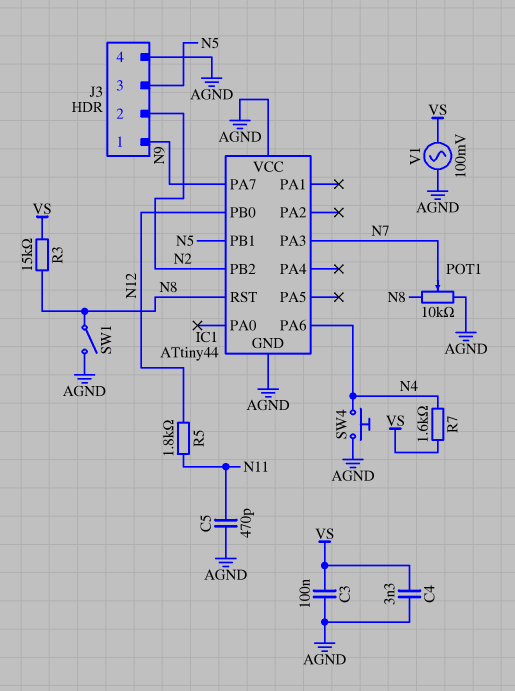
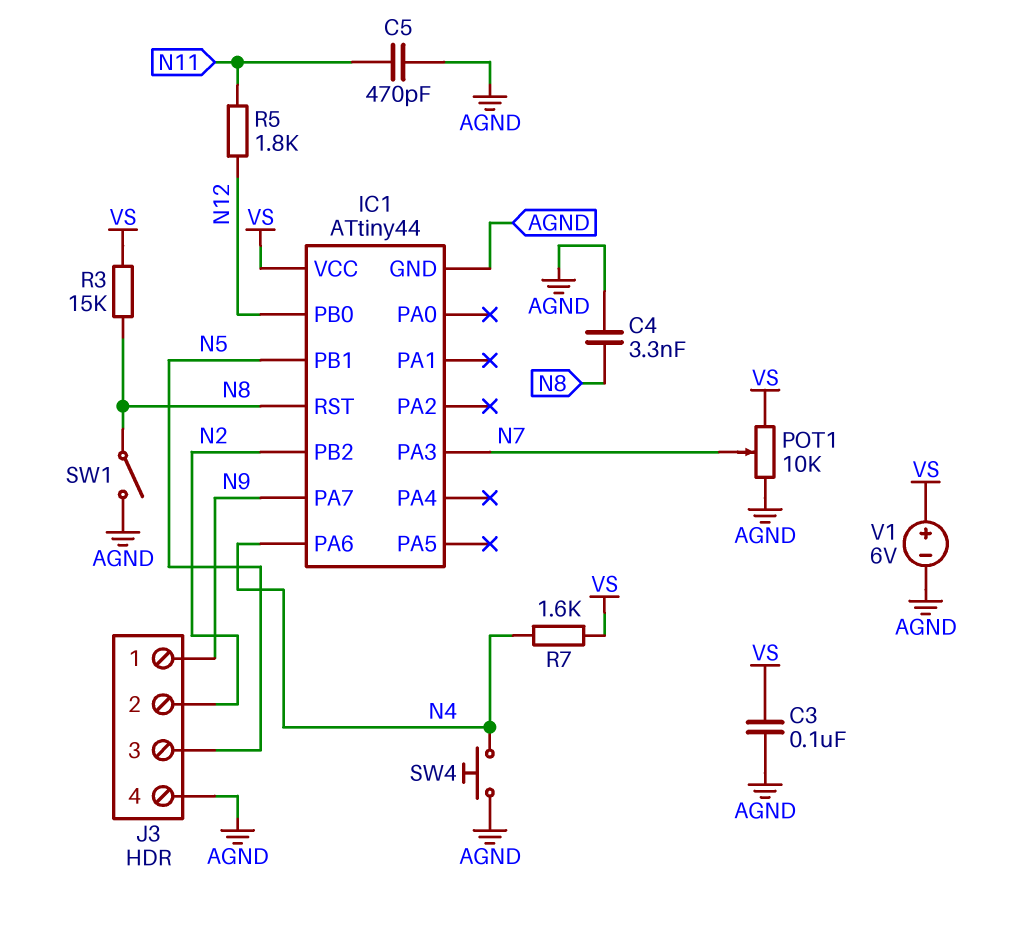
C4: 3.3nF (AGND, VS) -> 3.3nF (AGND, N8)
IC1 pin VCC: AGND -> VS
POT1: 10k (AGND, N8, wiper N7) -> 10k (AGND, VS, wiper N7)
V1: AC 100mV (AGND, VS) -> 6V (plus VS, minus AGND)

